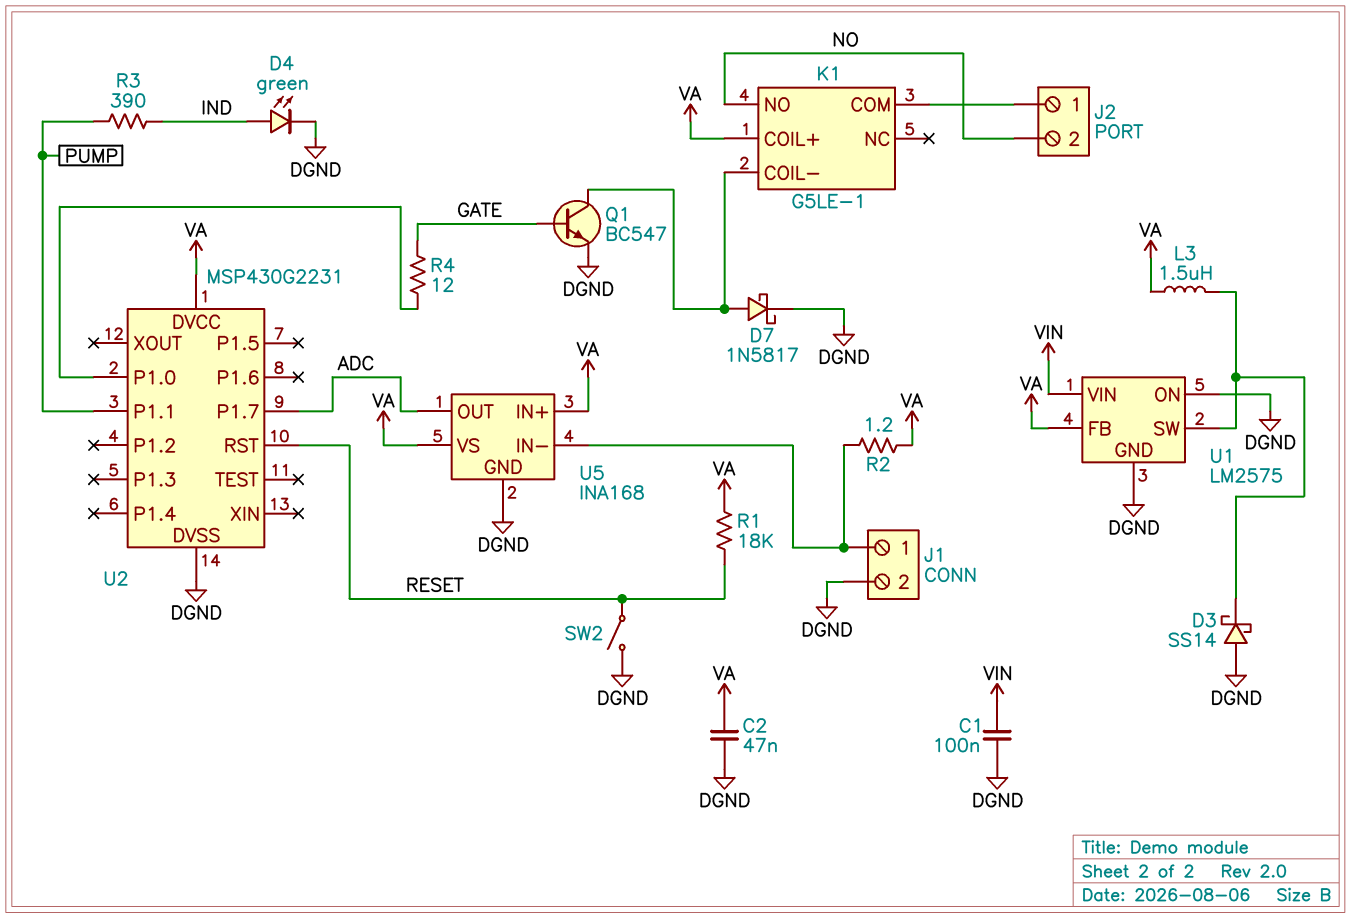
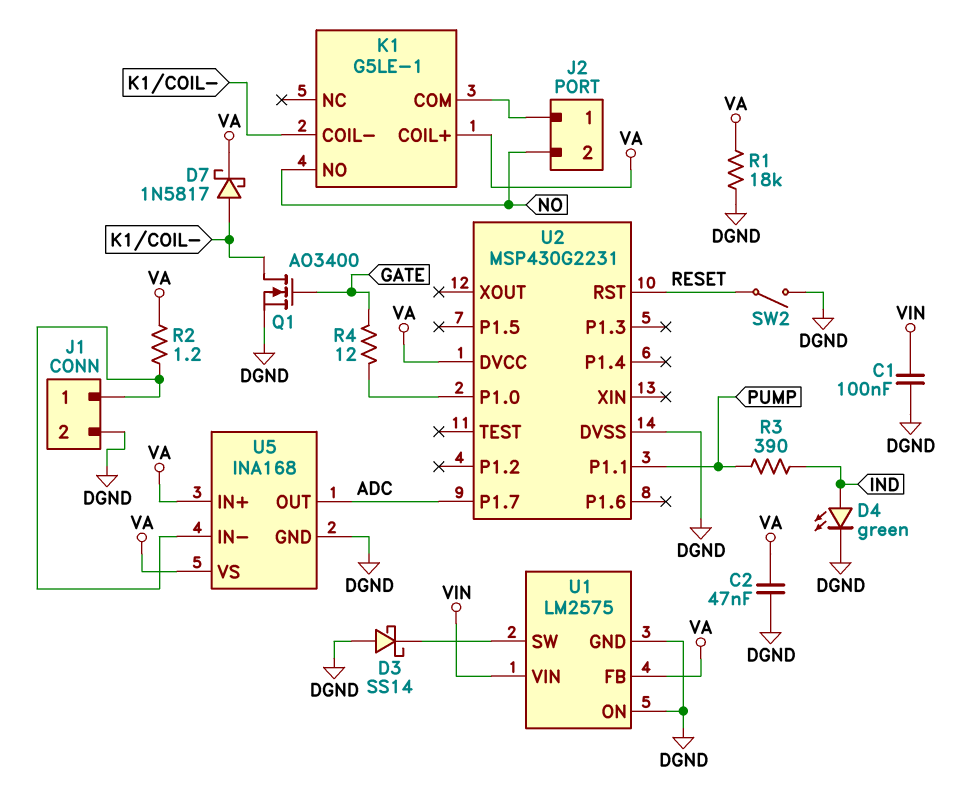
D7: schottky 1N5817 (A K1/COIL-, K DGND) -> schottky 1N5817 (A K1/COIL-, K VA)
L3: 1.5uH (U1/SW, VA) -> none
Q1: NPN BC547 (B GATE, C K1/COIL-, E DGND) -> NMOS AO3400 (G GATE, D K1/COIL-, S DGND)
R1: 18k (RESET, VA) -> 18k (DGND, VA)

